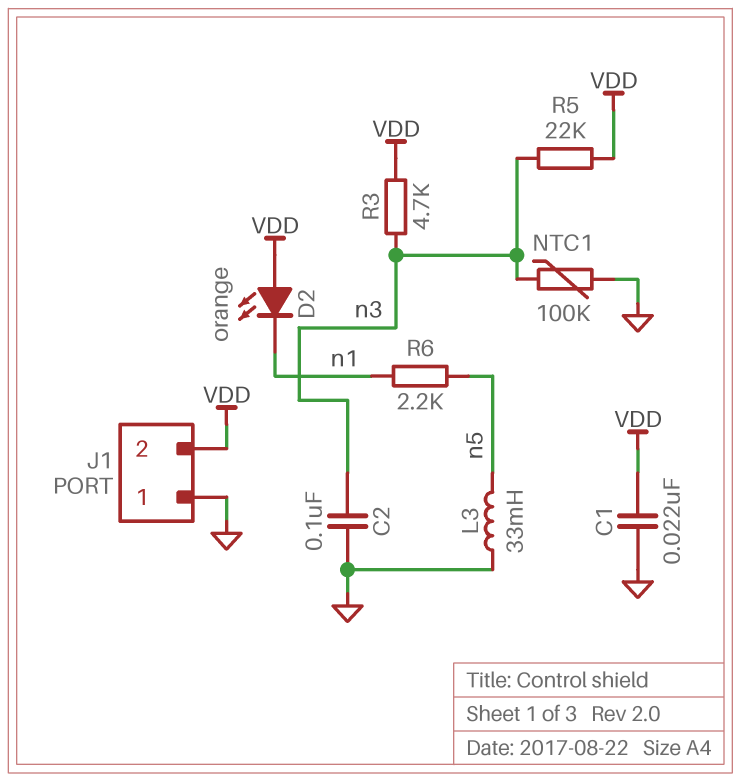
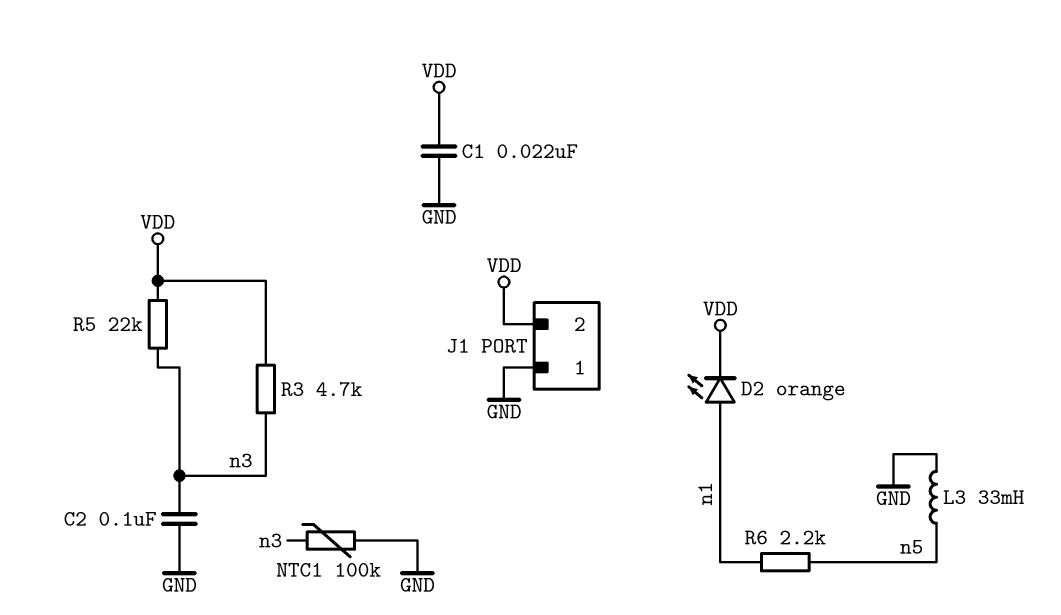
D2: LED orange (A VDD, K n1) -> LED orange (A n1, K VDD)

